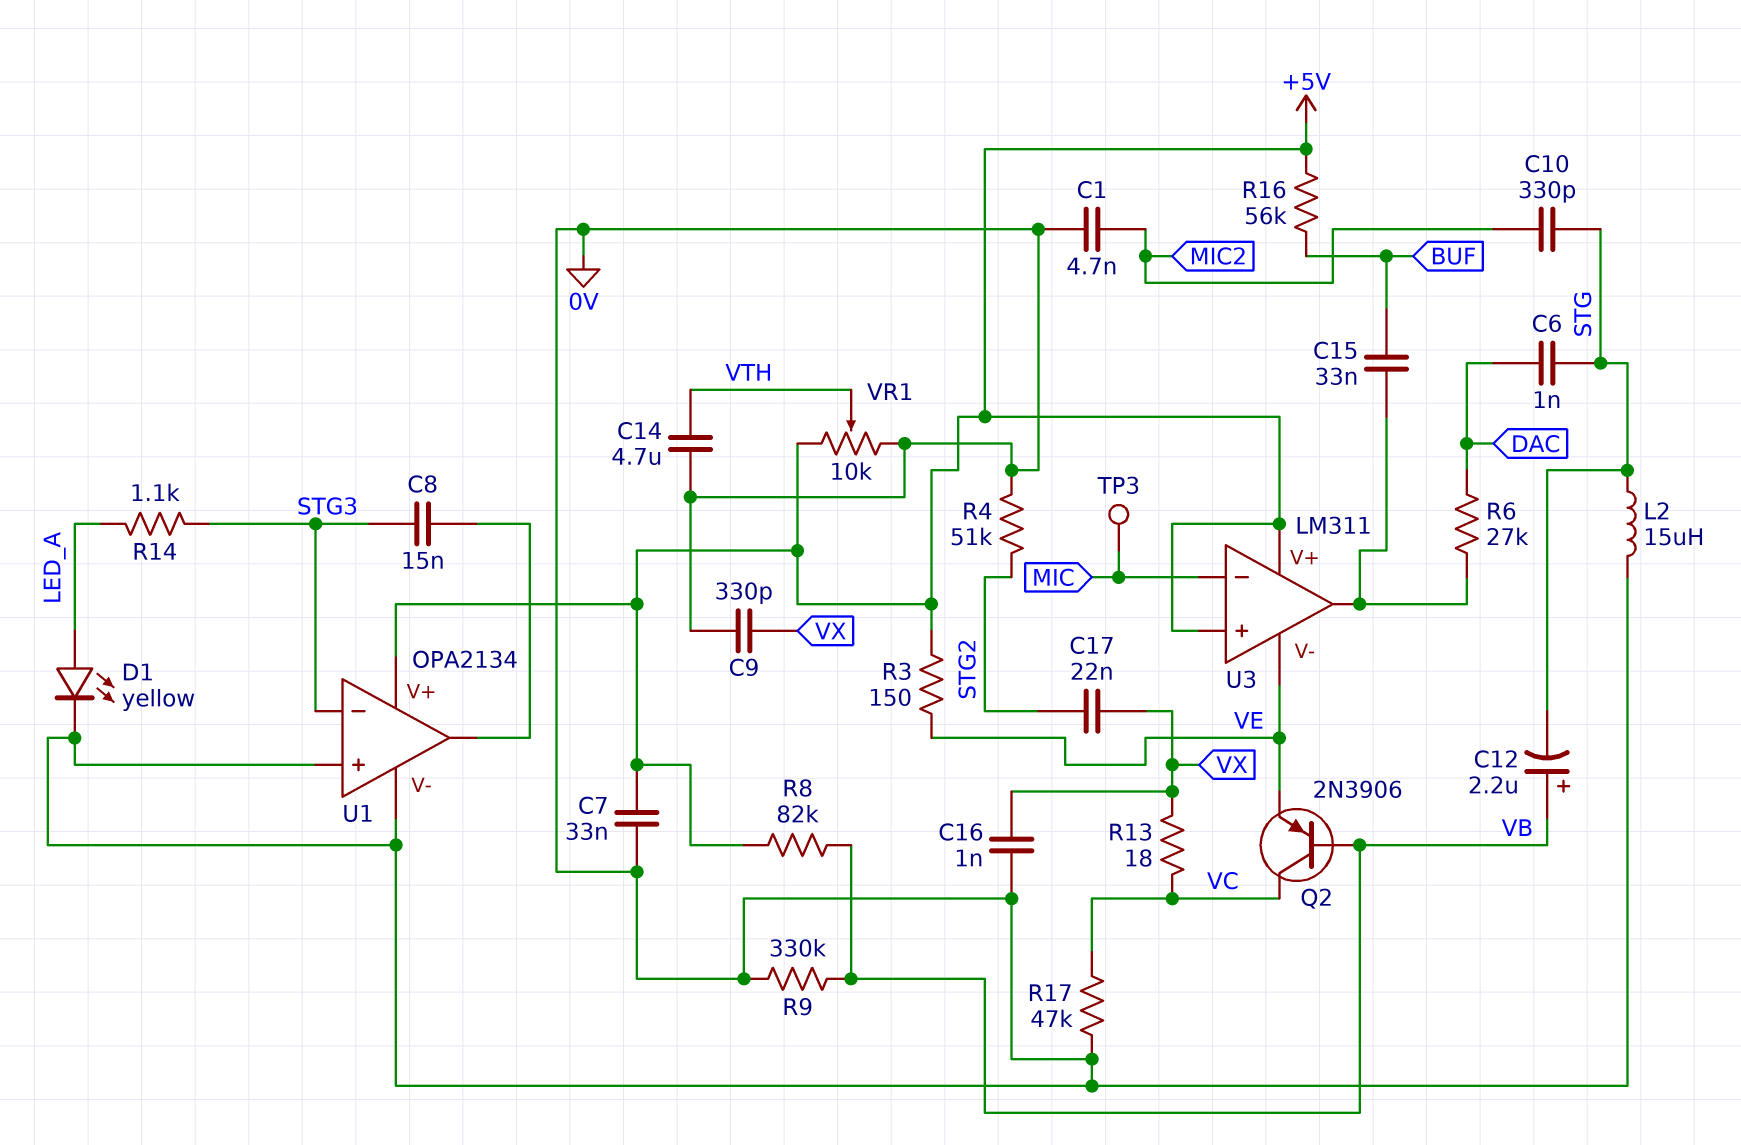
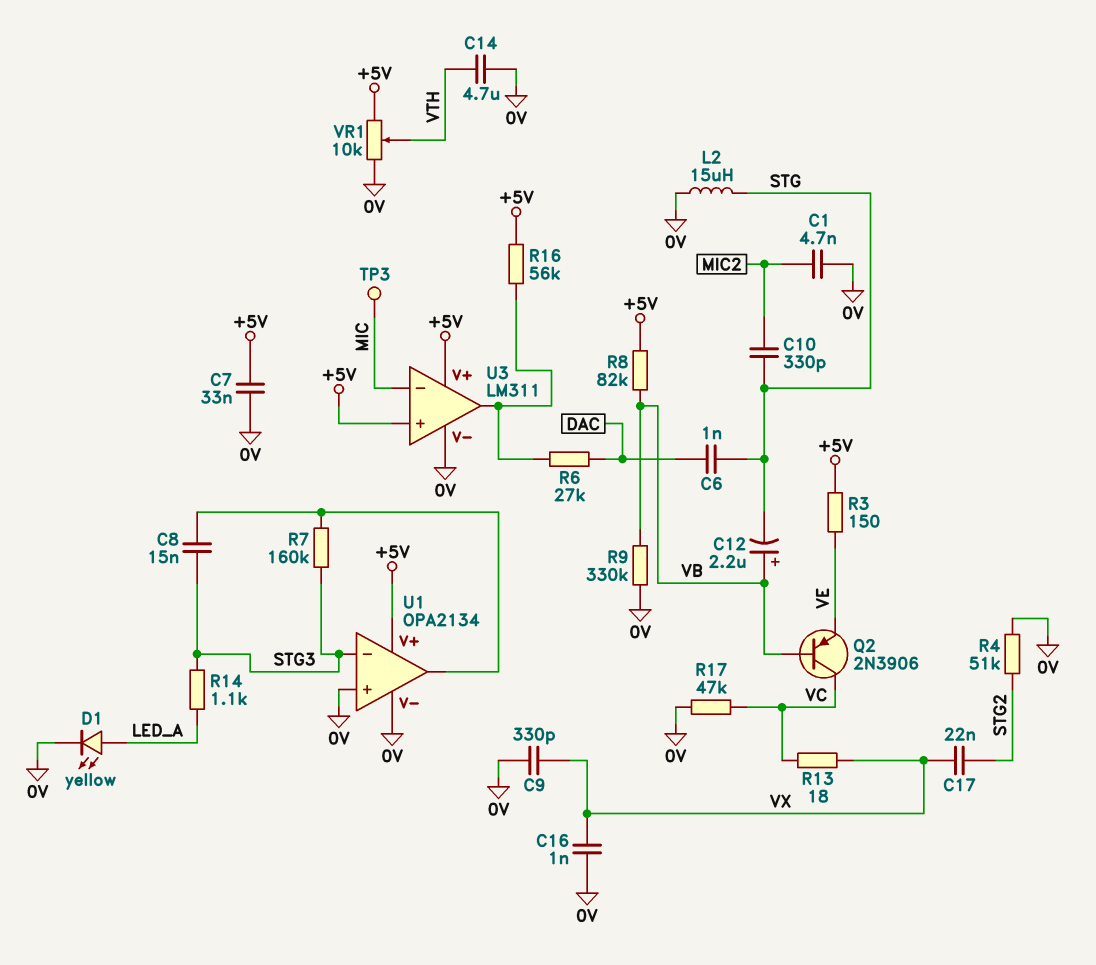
C15: 33nF (BUF, U3/out) -> none
R7: none -> 160k (STG3, U1/out)
R16: 56k (+5V, BUF) -> 56k (+5V, U3/out)
U3 pin V-: VE -> 0V

